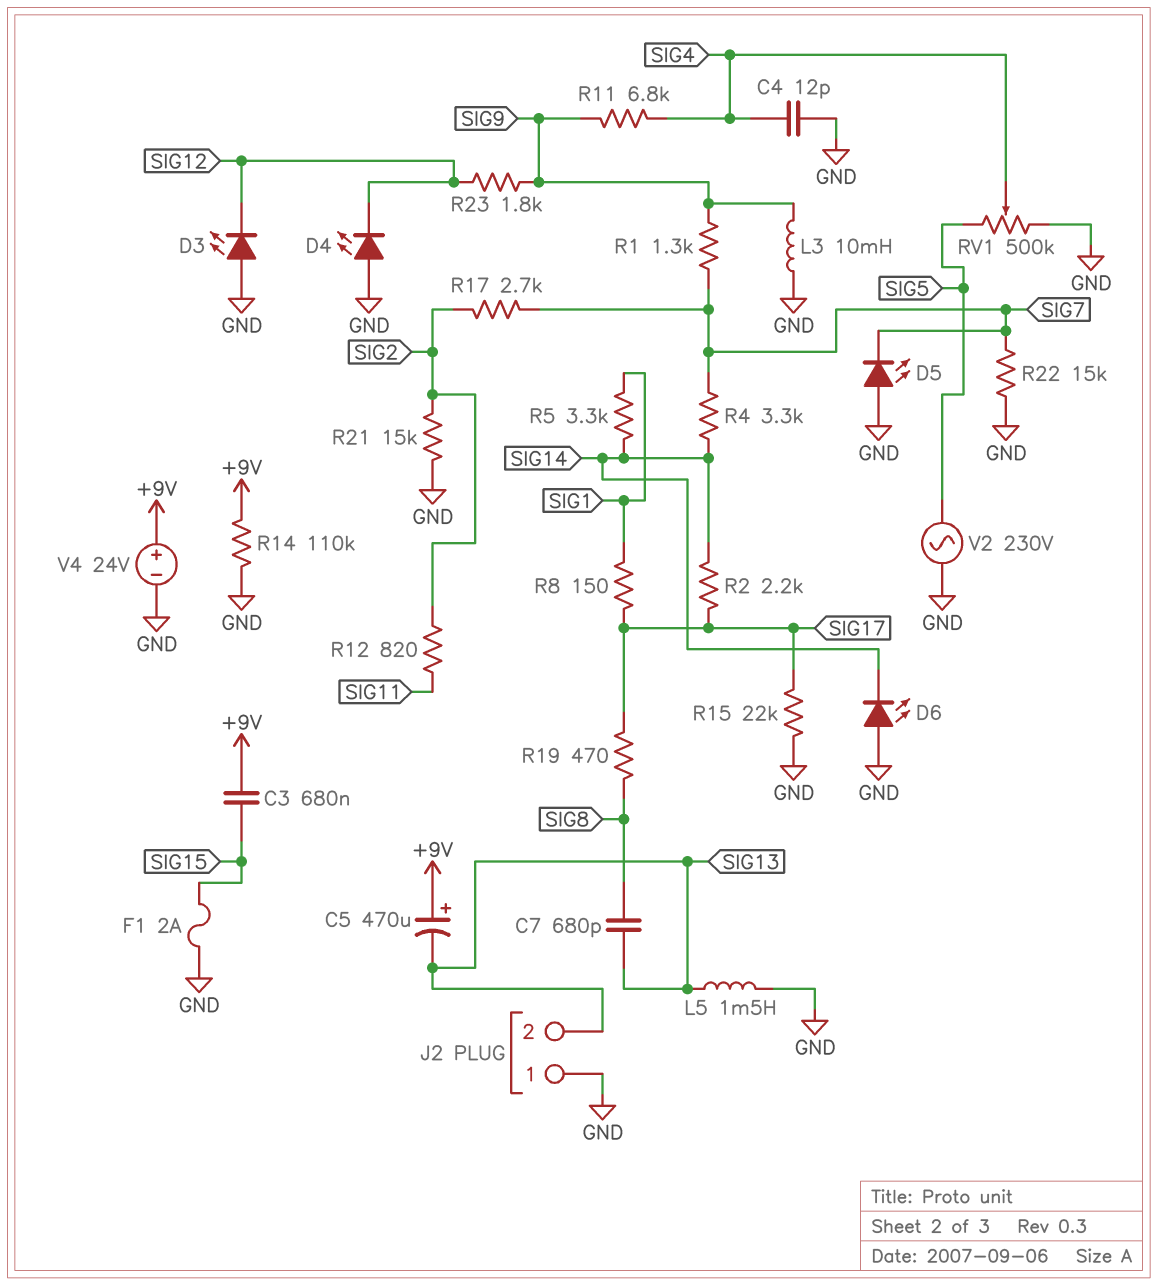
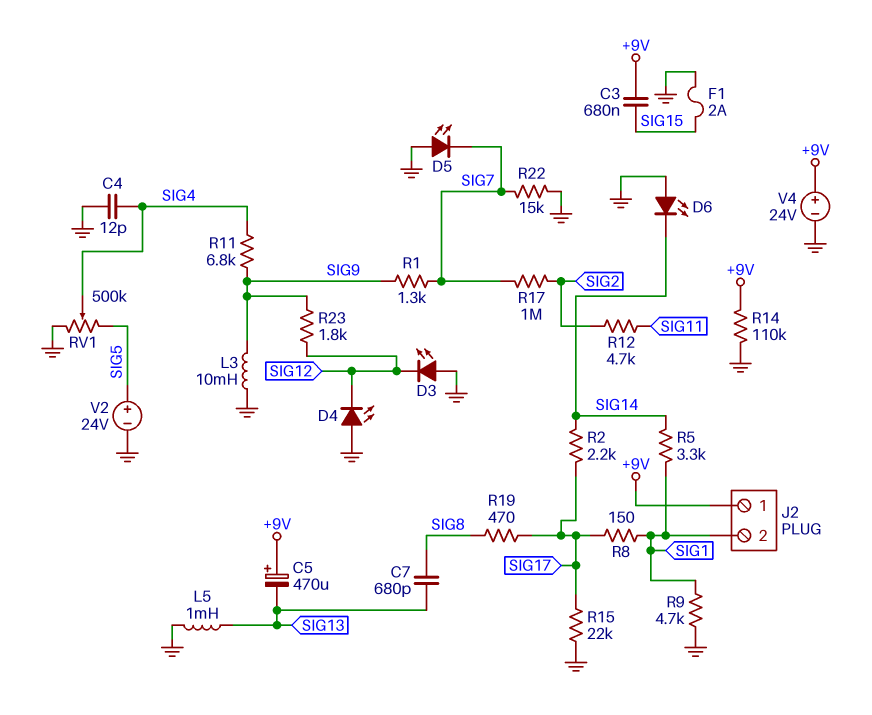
J2 pin 1: GND -> +9V
J2 pin 2: SIG13 -> SIG1
L5: 1.5mH (GND, SIG13) -> 1mH (GND, SIG13)
R4: 3.3k (SIG7, SIG14) -> none
R9: none -> 4.7k (GND, SIG1)
R12: 820 (SIG2, SIG11) -> 4.7k (SIG2, SIG11)
R17: 2.7k (SIG2, SIG7) -> 1M (SIG2, SIG7)
R21: 15k (GND, SIG2) -> none
V2: AC 230V (GND, SIG5) -> 24V (plus SIG5, minus GND)

